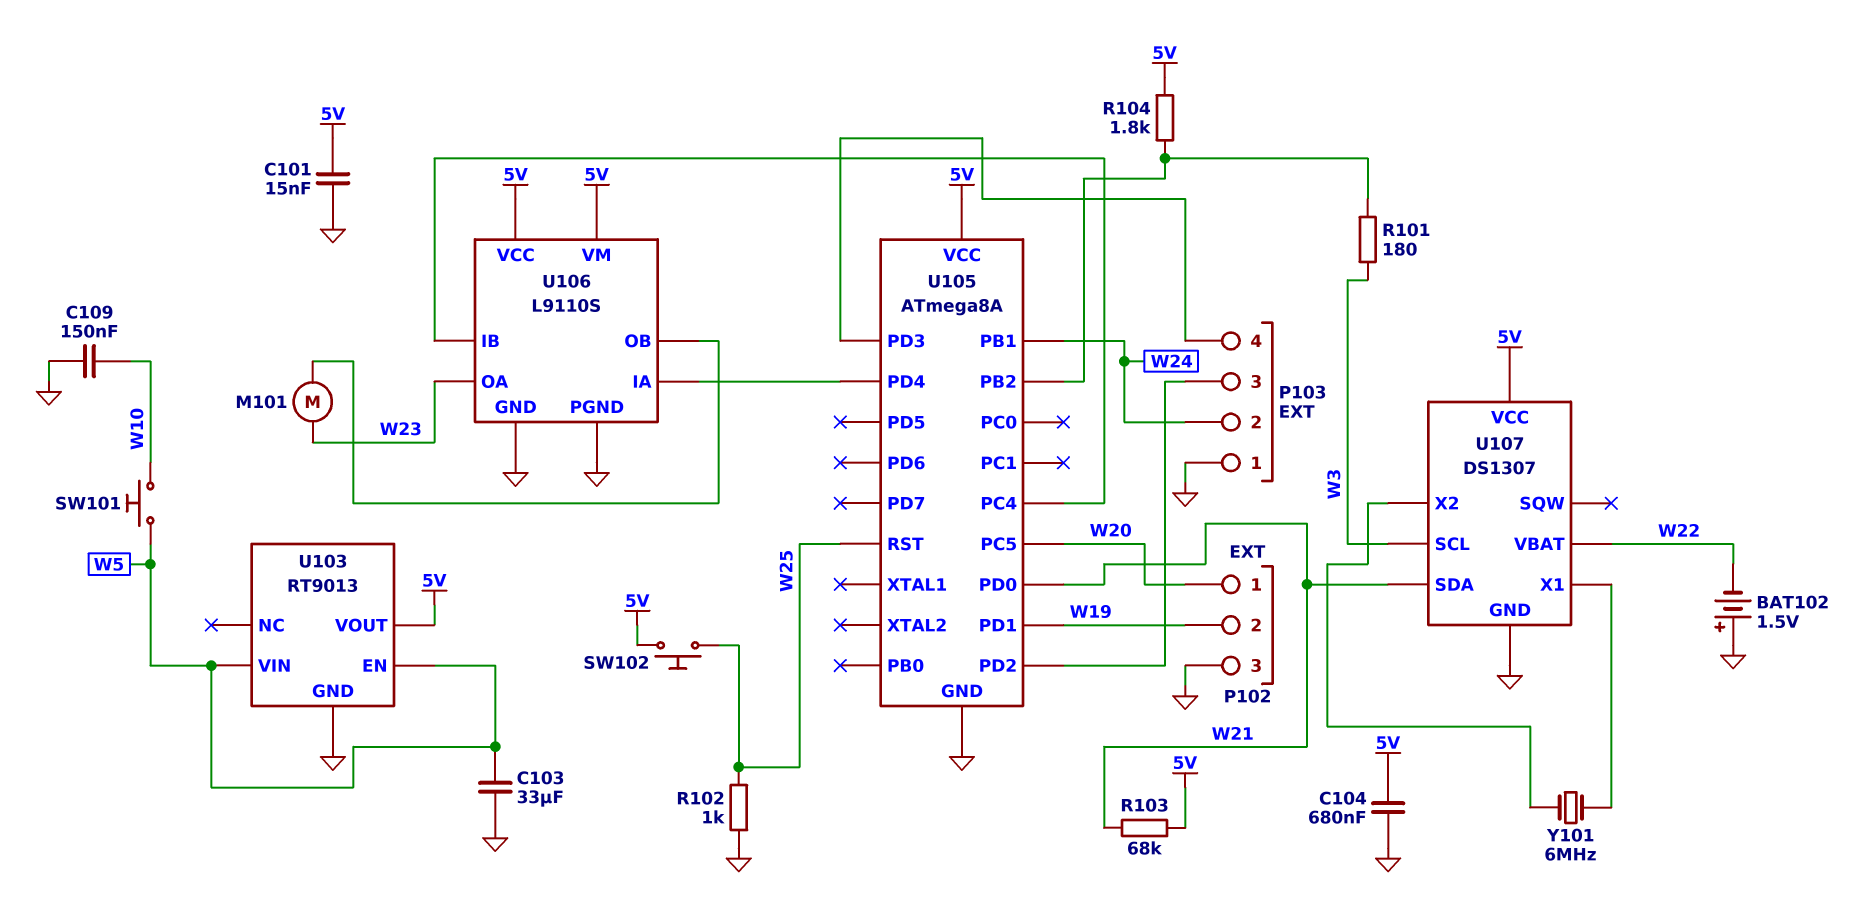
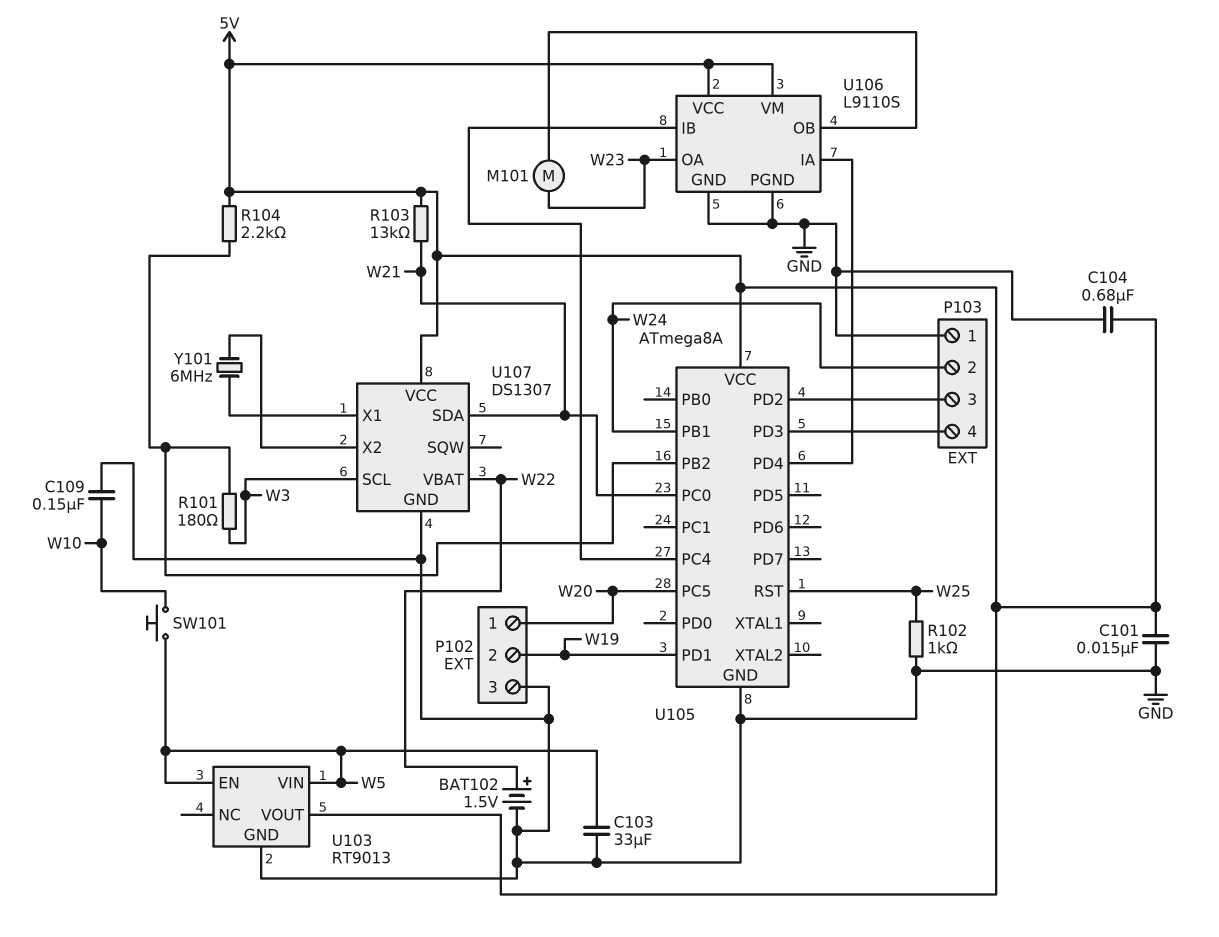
BAT102: 1.5V (plus GND, minus W22) -> 1.5V (plus W22, minus GND)
R103: 68k (5V, W21) -> 13k (5V, W21)
R104: 1.8k (5V, U105/PB2) -> 2.2k (5V, U105/PB2)
SW102: button (5V, W25) -> none
U105 pin PC0: none -> W21
U105 pin PD0: W21 -> none

